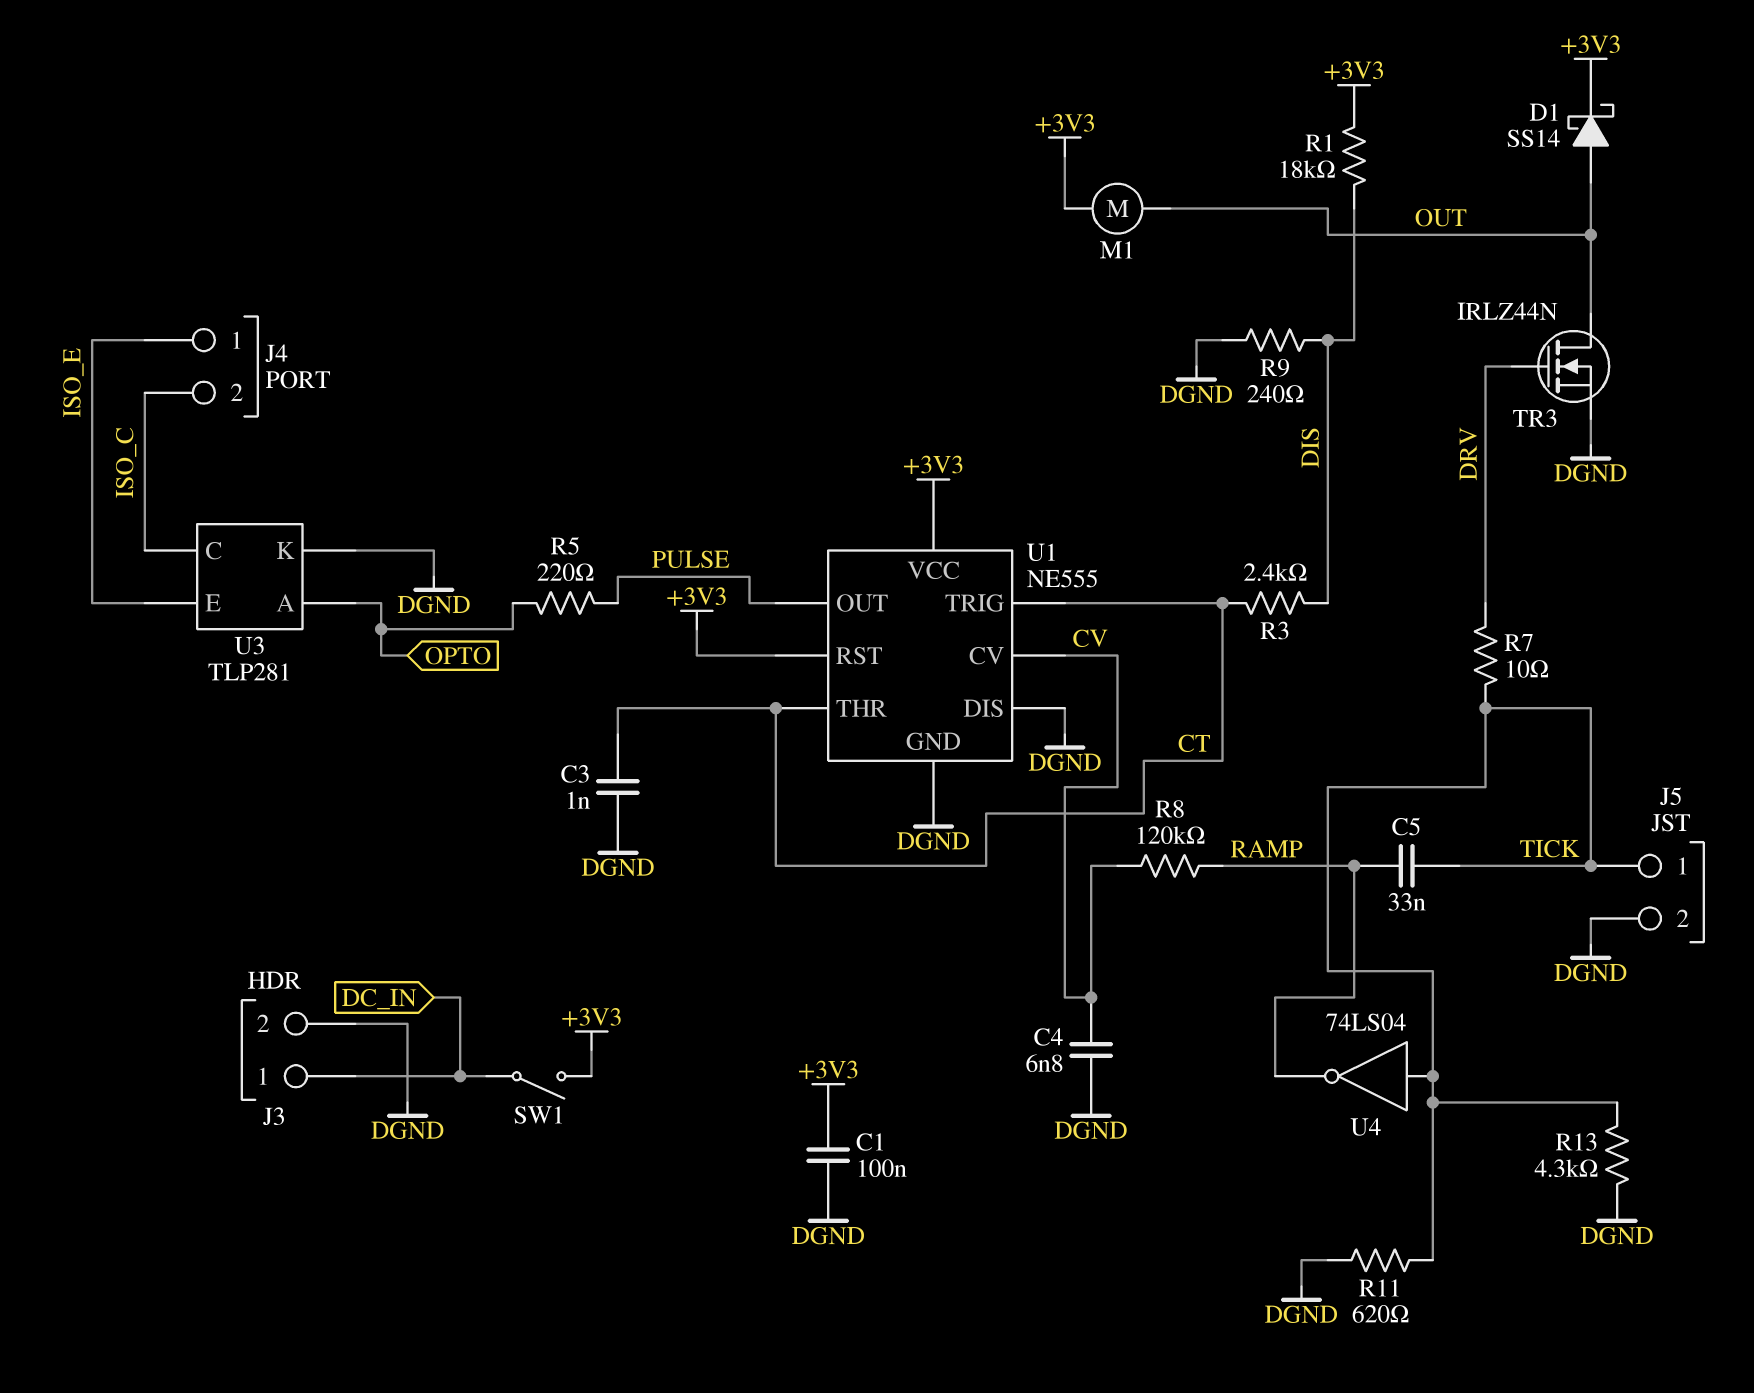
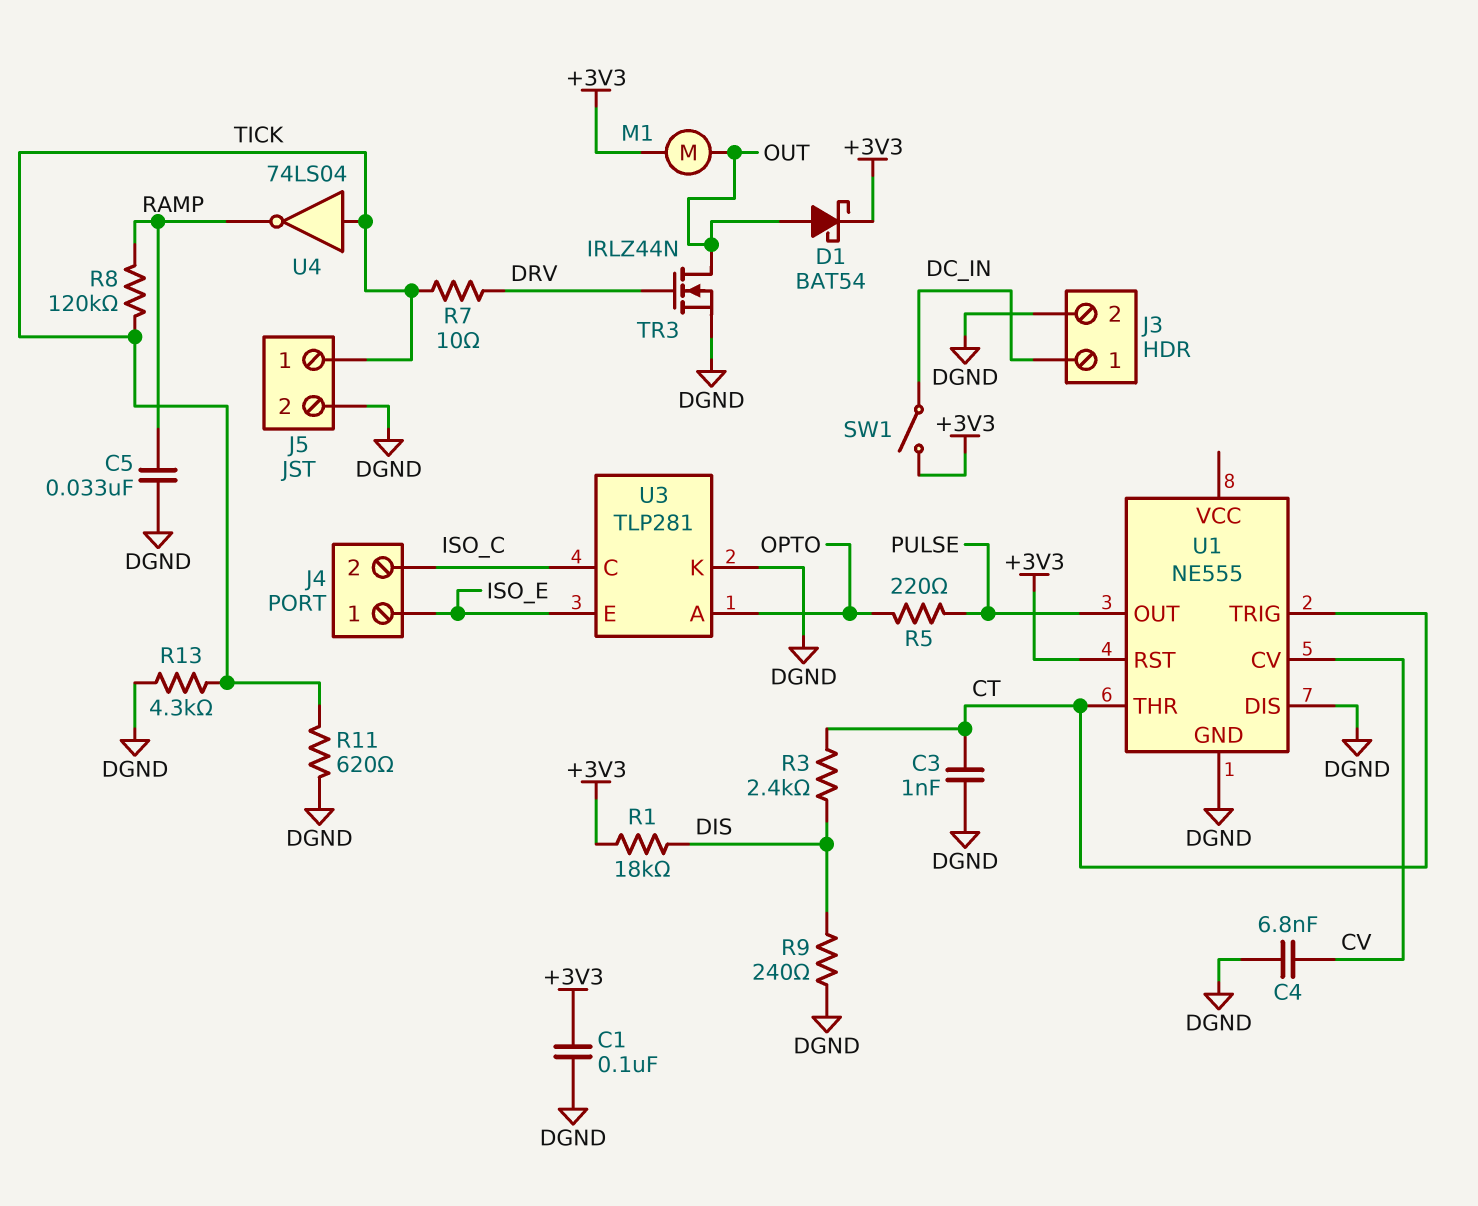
C5: 33nF (RAMP, TICK) -> 33nF (DGND, RAMP)
D1: schottky SS14 (A OUT, K +3V3) -> schottky BAT54 (A OUT, K +3V3)
R8: 120k (CV, RAMP) -> 120k (RAMP, TICK)
U1 pin VCC: +3V3 -> none

